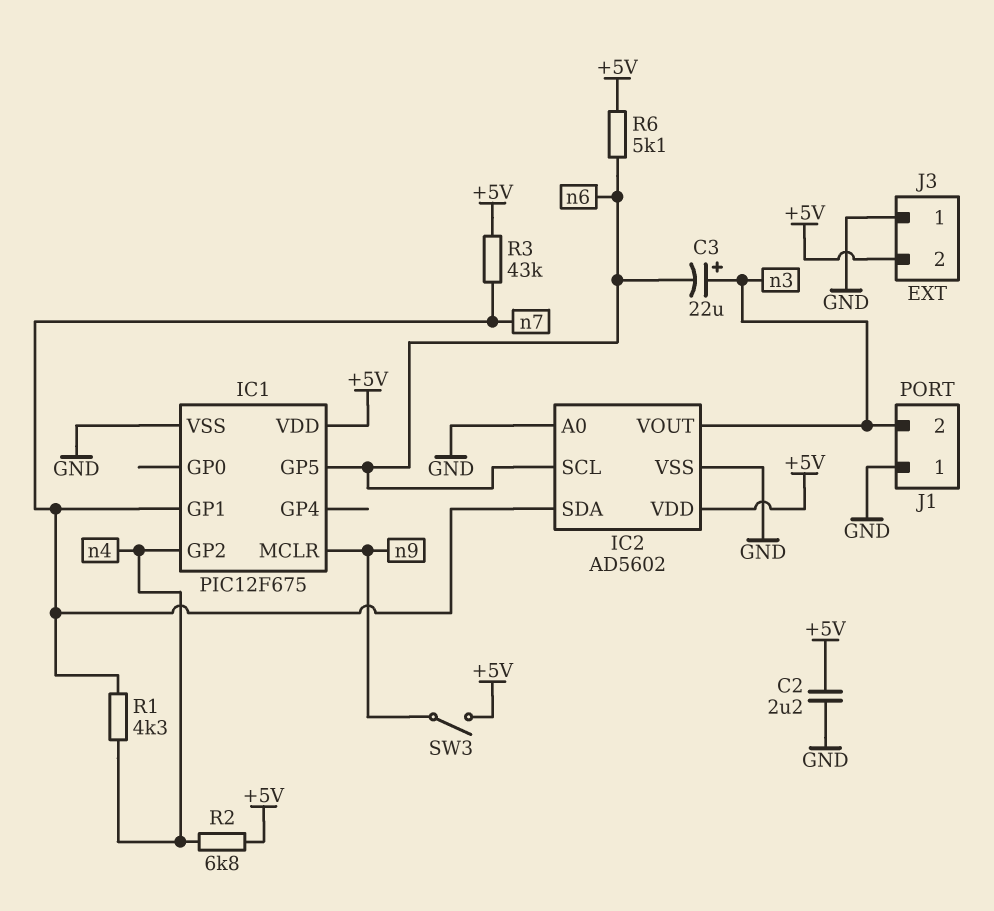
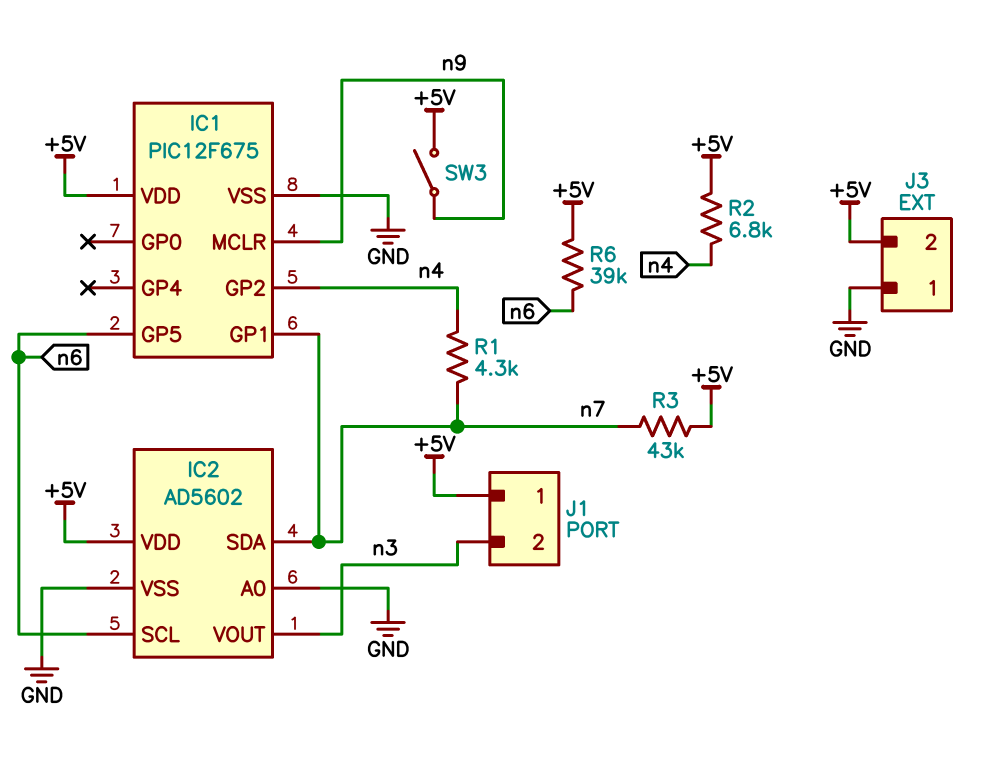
C2: 2.2uF (+5V, GND) -> none
C3: 22uF (plus n3, minus n6) -> none
J1 pin 1: GND -> +5V
R6: 5.1k (+5V, n6) -> 39k (+5V, n6)

